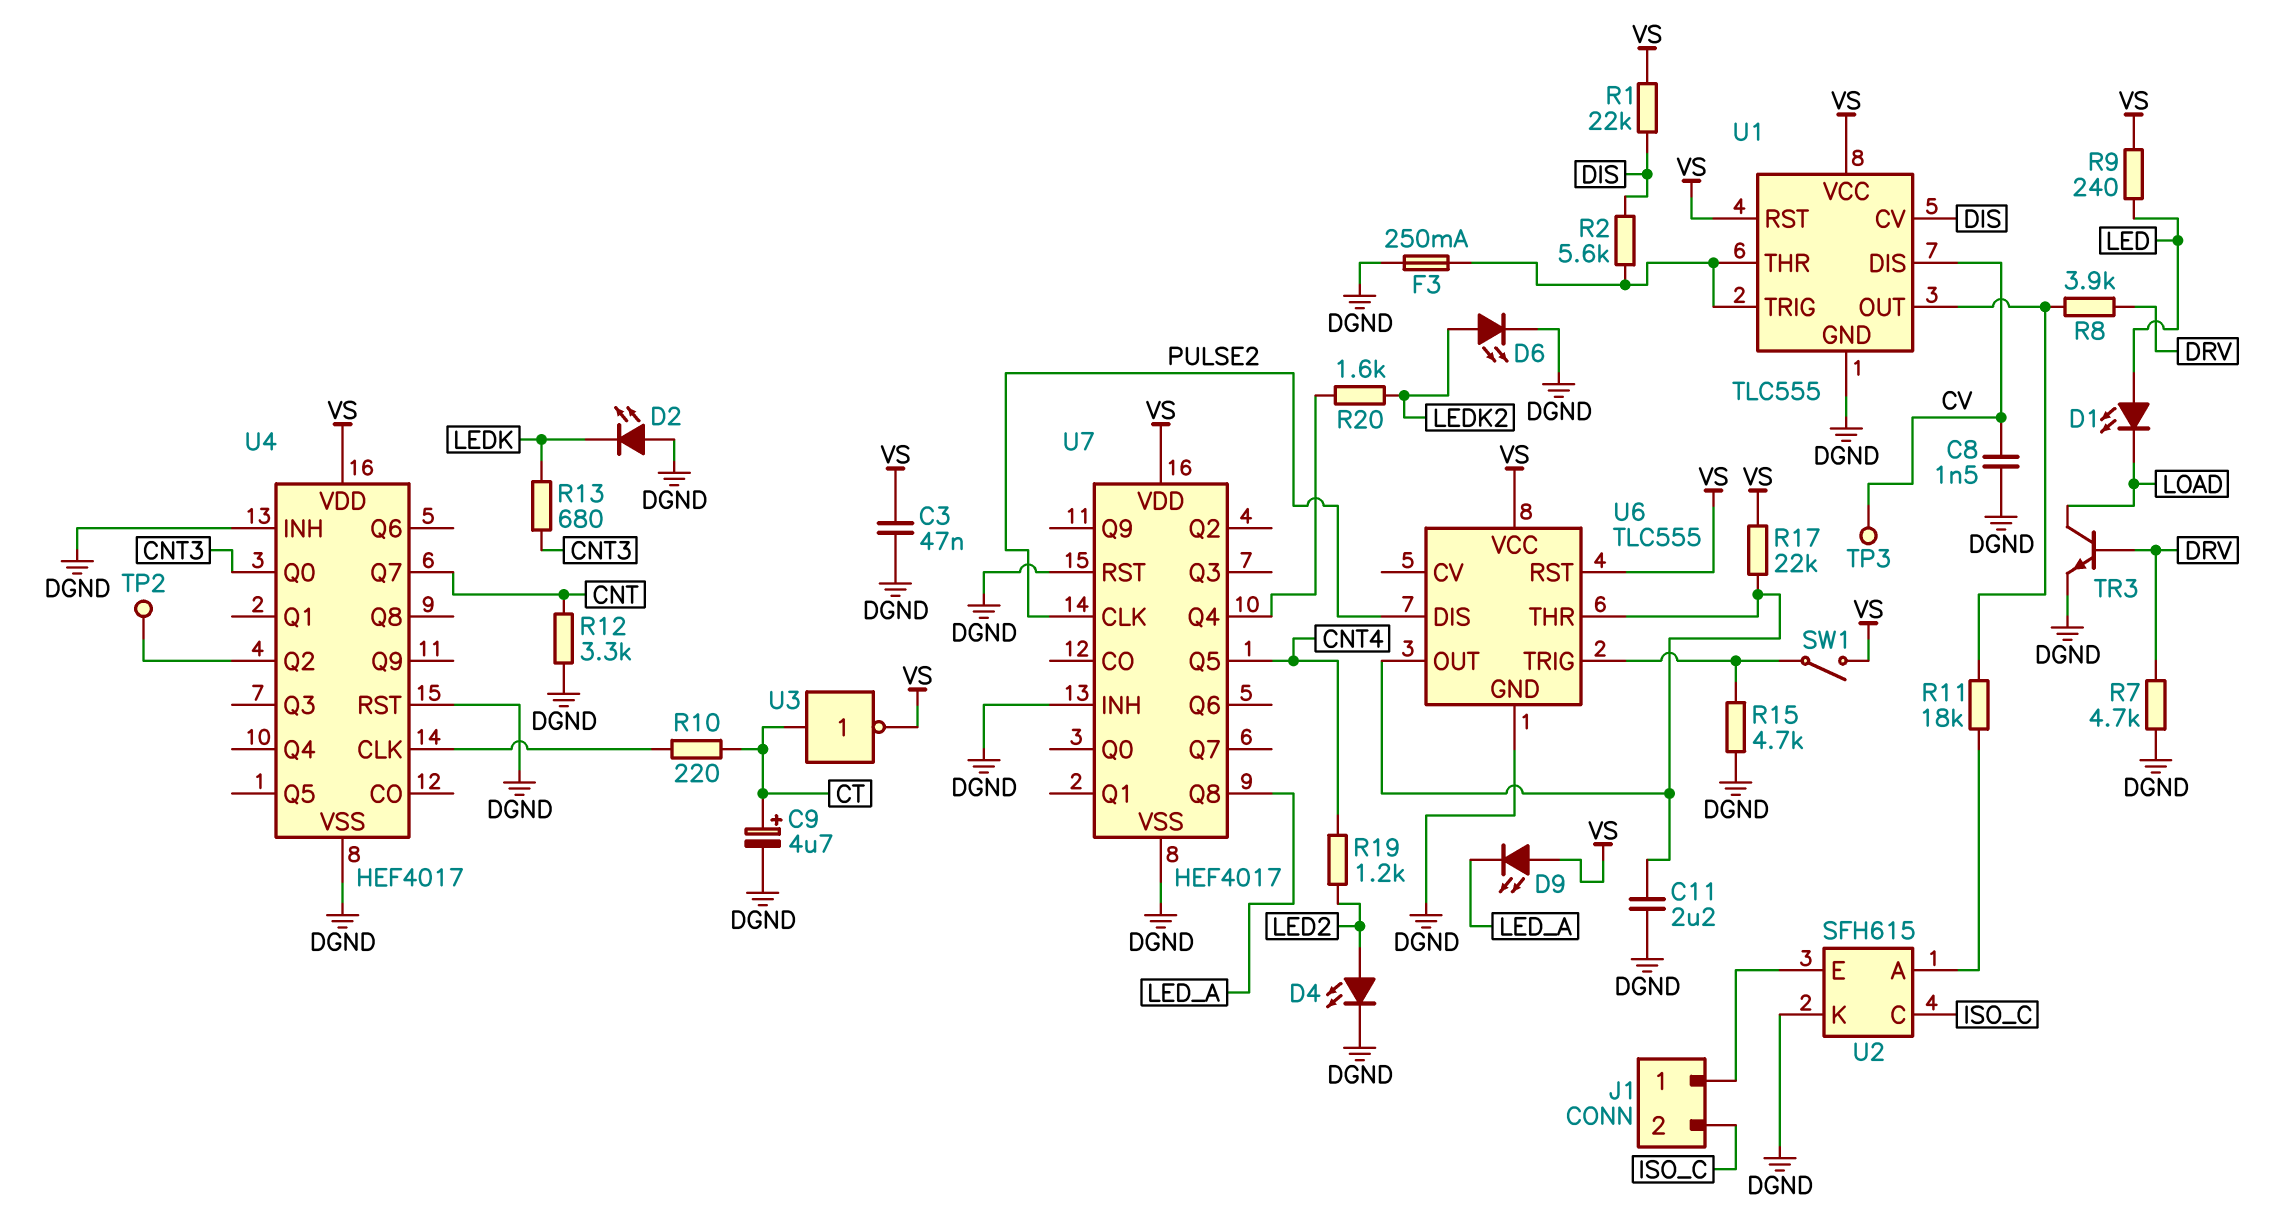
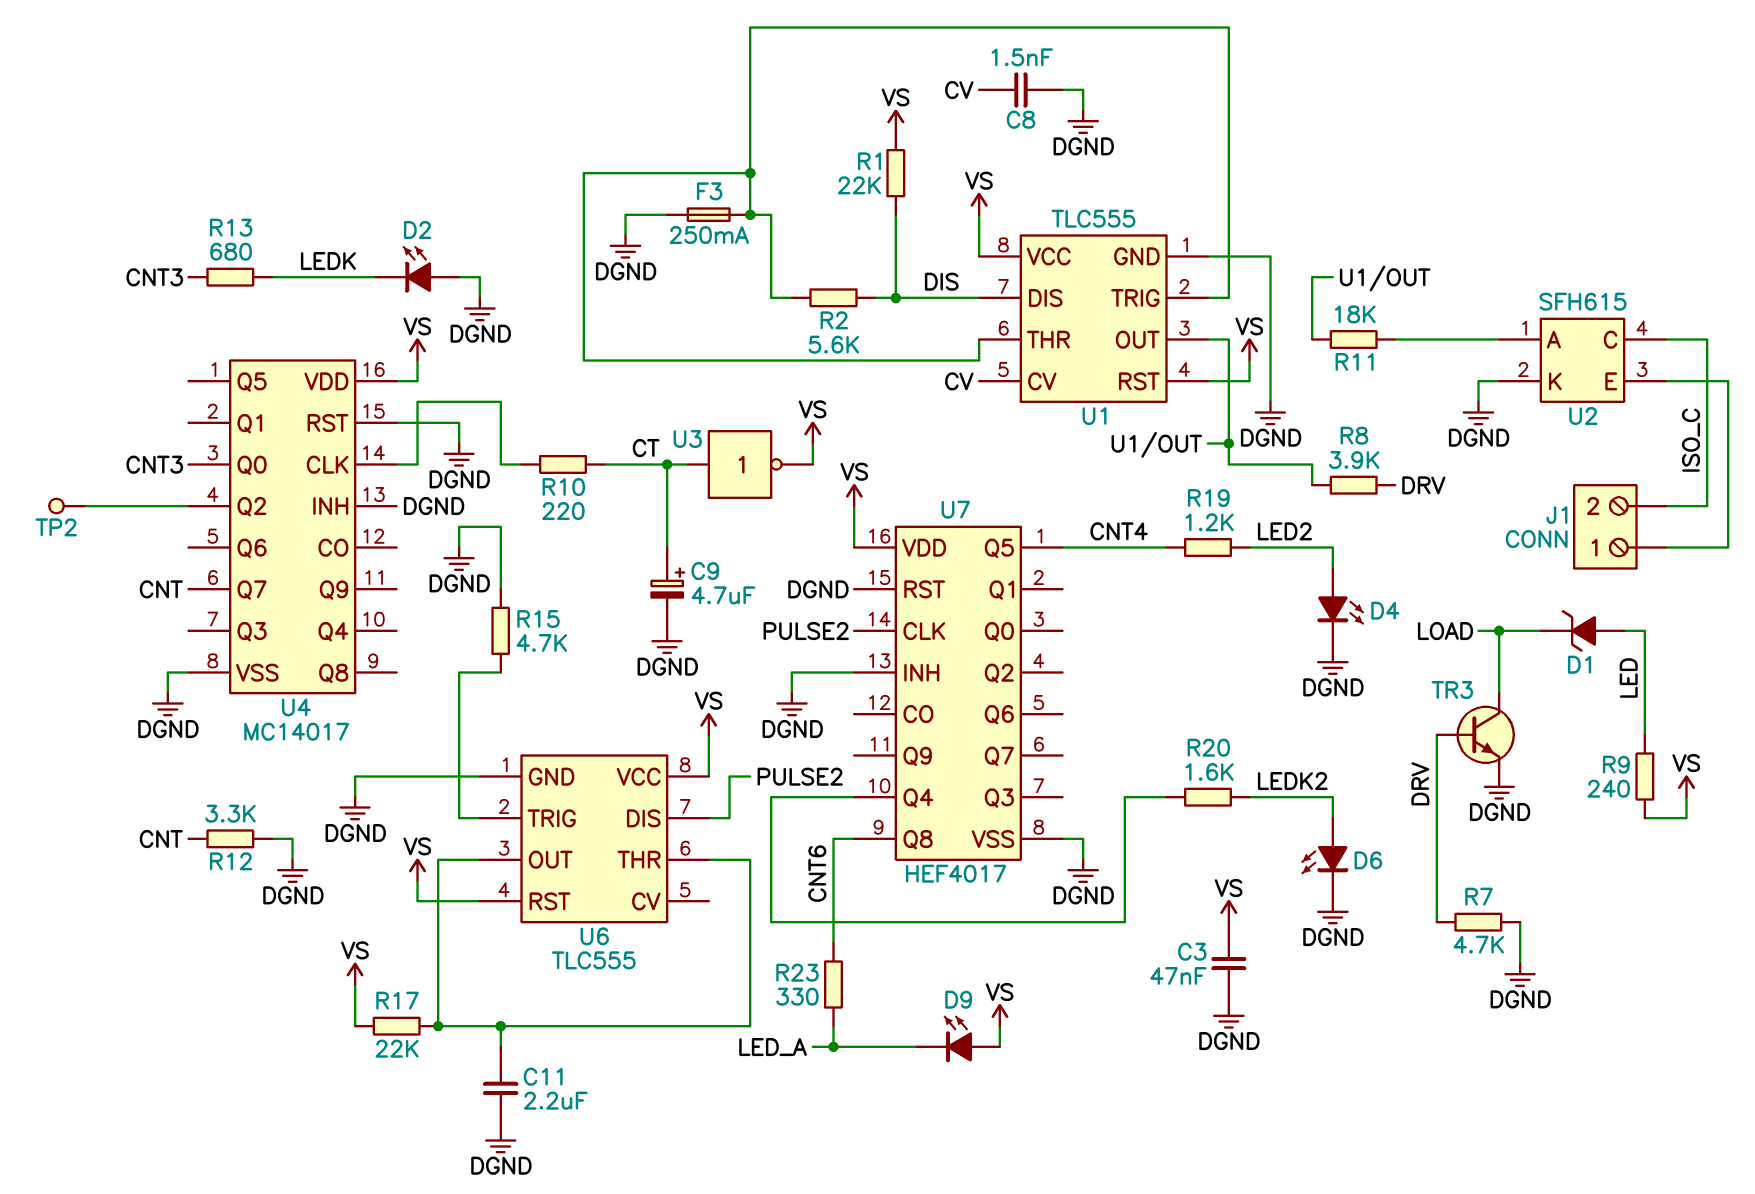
D1: LED (A LED, K LOAD) -> zener (A LED, K LOAD)
R23: none -> 330 (CNT6, LED_A)
SW1: switch (U6/TRIG, VS) -> none
TP3: test point (CV) -> none
U1 pin CV: DIS -> CV
U1 pin DIS: CV -> DIS
U4: HEF4017 -> MC14017
U7 pin Q8: LED_A -> CNT6

